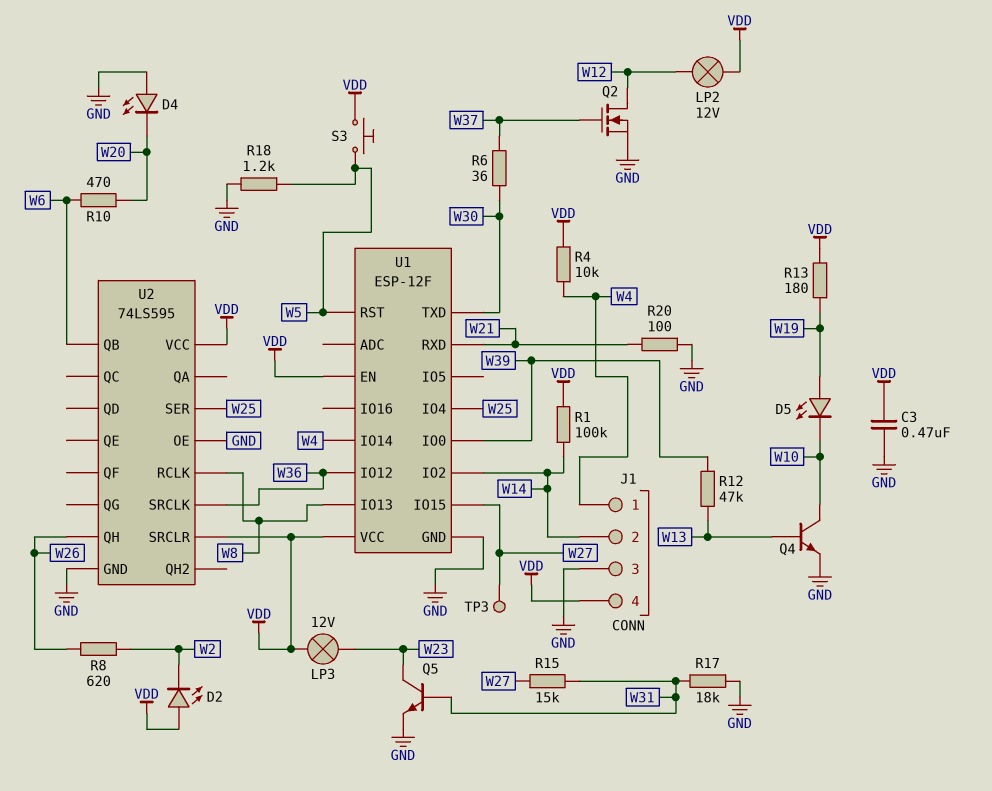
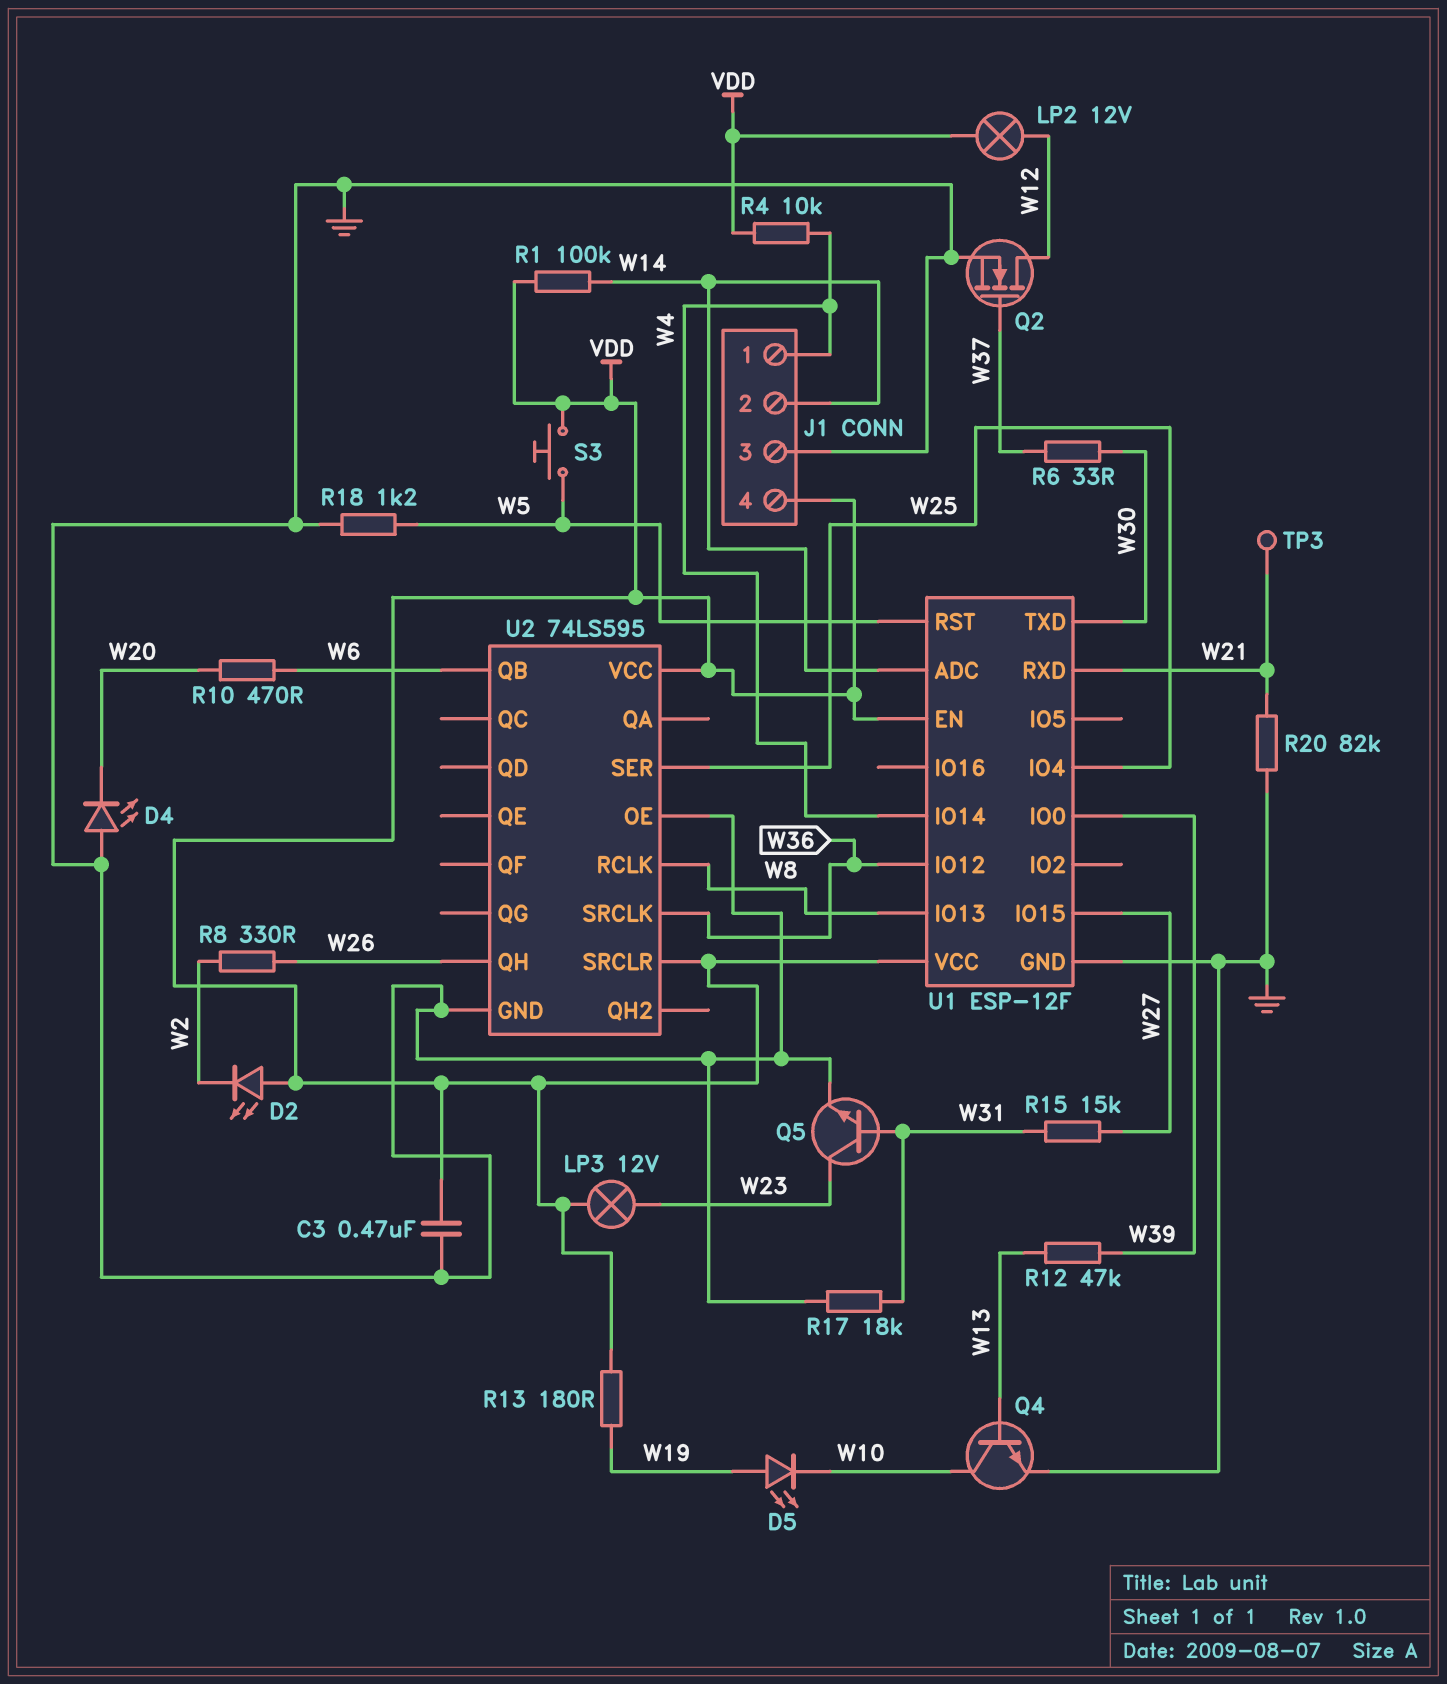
R6: 36 (W30, W37) -> 33 (W30, W37)
R8: 620 (W2, W26) -> 330 (W2, W26)
R20: 100 (GND, W21) -> 82k (GND, W21)
TP3: test point (W27) -> test point (W21)
U1 pin ADC: none -> W14
U1 pin IO2: W14 -> none

